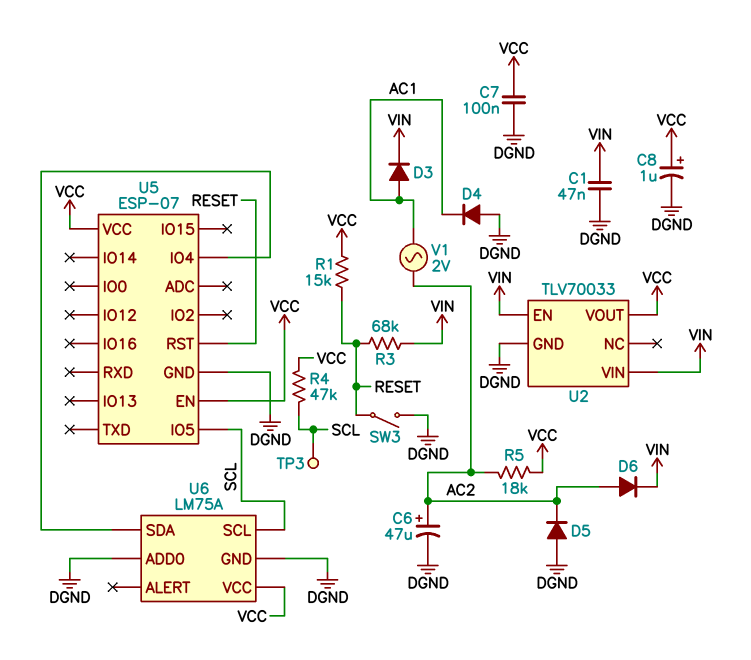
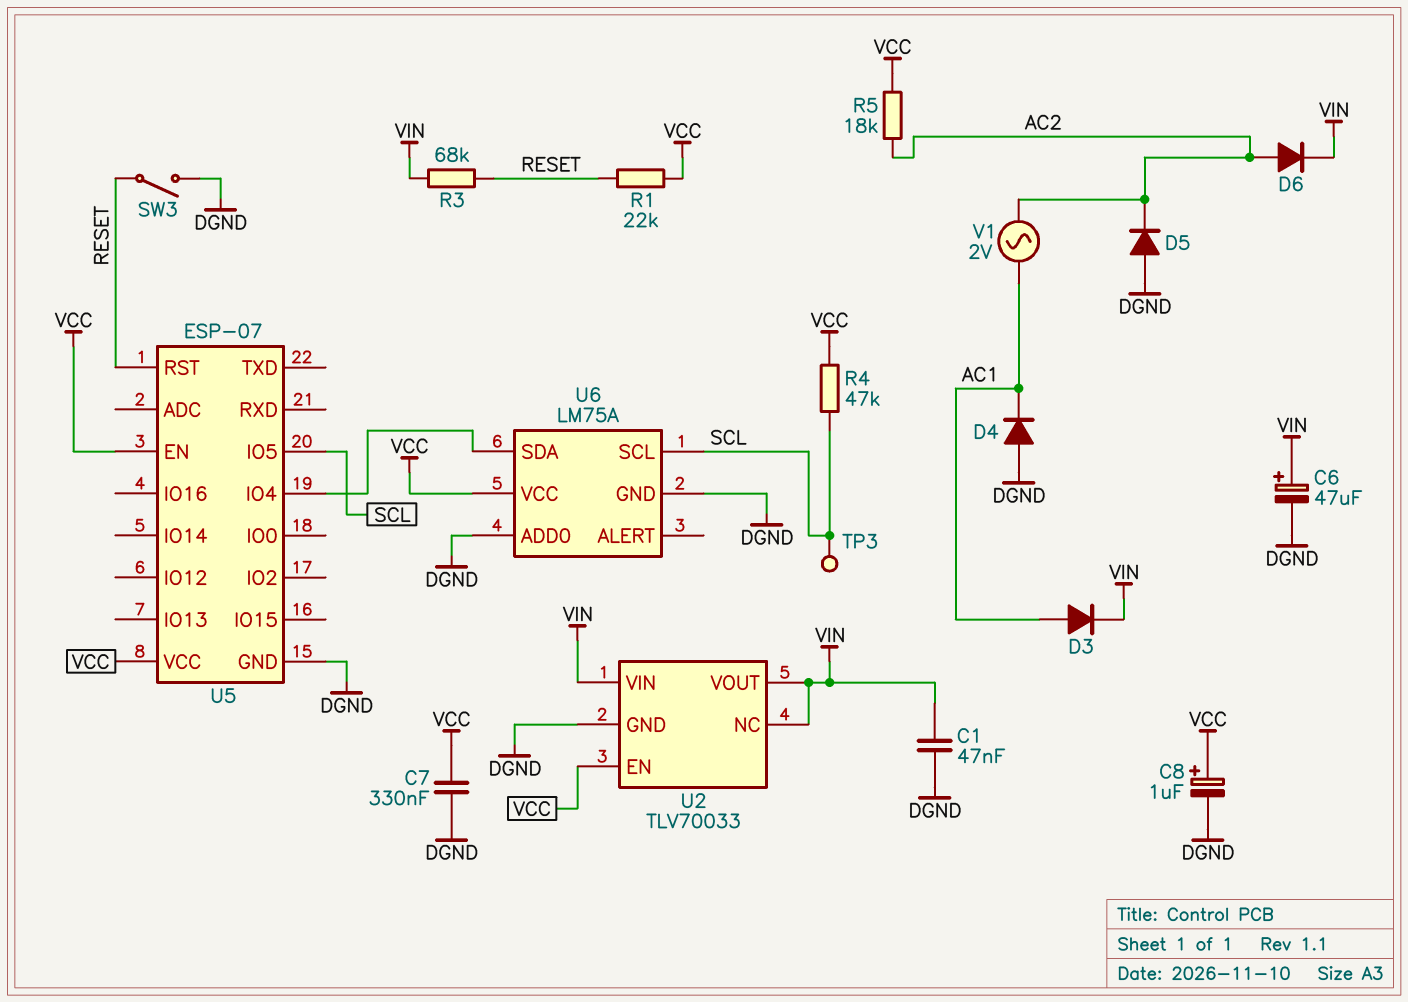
C6: 47uF (plus AC2, minus DGND) -> 47uF (plus VIN, minus DGND)
C7: 100nF (DGND, VCC) -> 330nF (DGND, VCC)
R1: 15k (RESET, VCC) -> 22k (RESET, VCC)
U2 pin EN: VIN -> VCC
U2 pin NC: none -> VIN
U2 pin VOUT: VCC -> VIN

